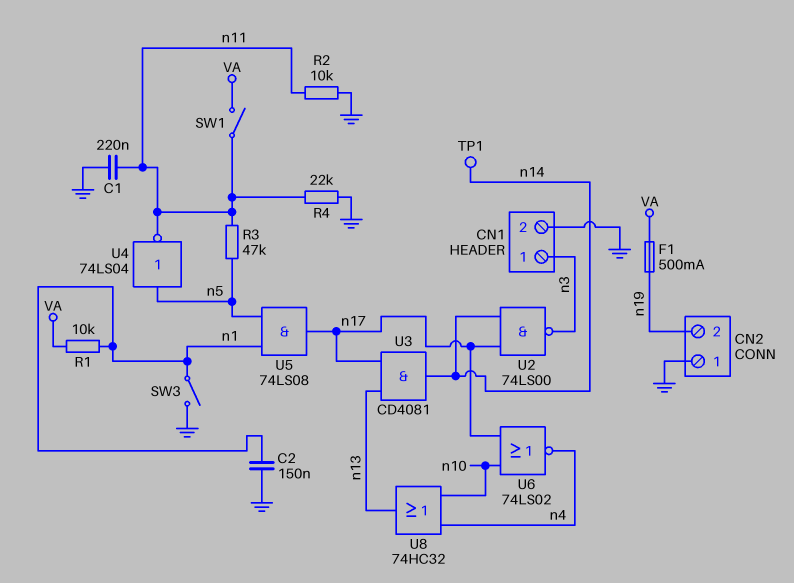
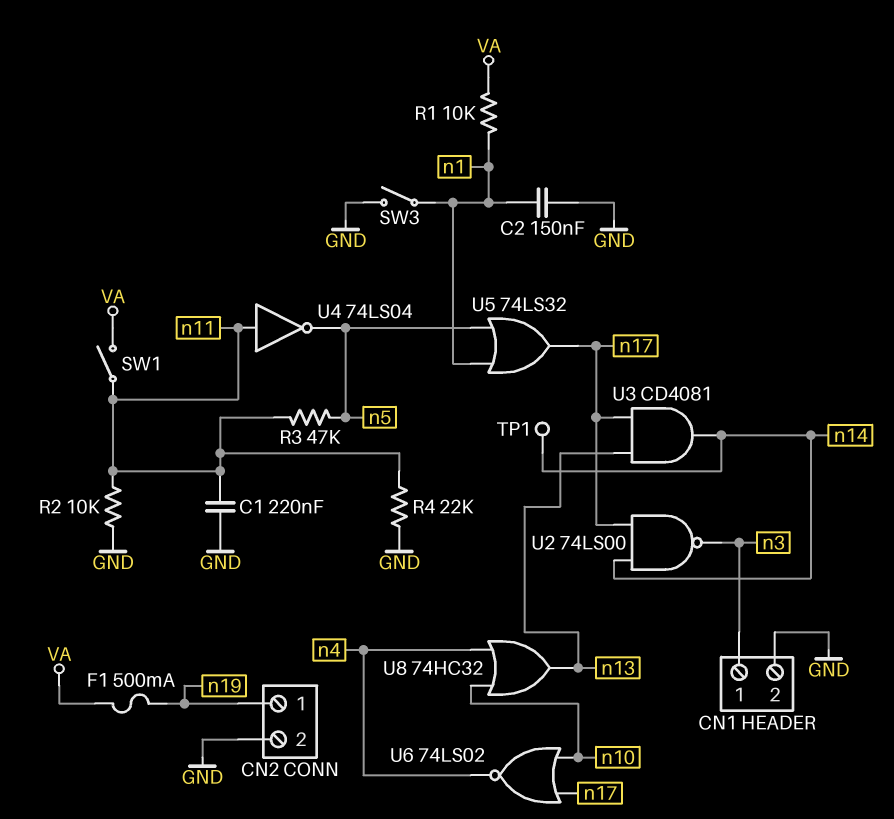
CN2 pin 1: GND -> n19
CN2 pin 2: n19 -> GND
U4: NOT 74LS04 (in n5, out n11) -> NOT 74LS04 (in n11, out n5)
U5: AND 74LS08 (in n1, in n5, out n17) -> OR 74LS32 (in n1, in n5, out n17)

